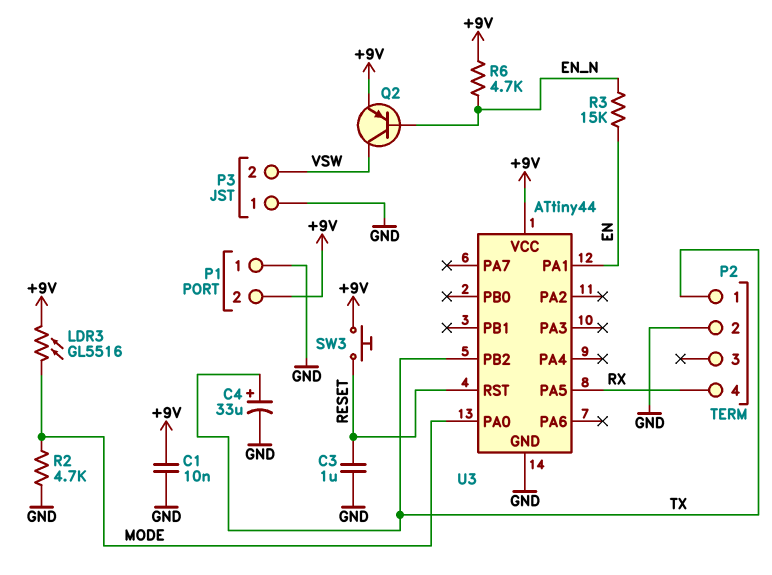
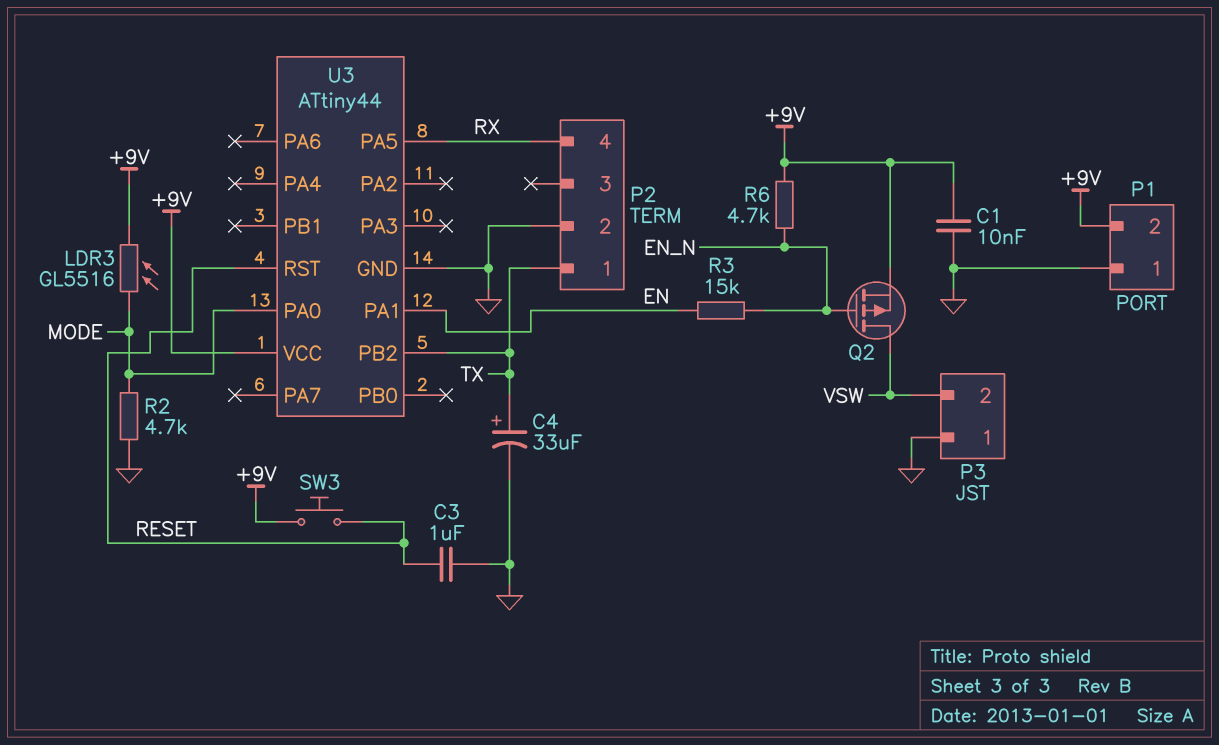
Q2: PNP (B EN_N, C VSW, E +9V) -> PMOS (G EN_N, D VSW, S +9V)

